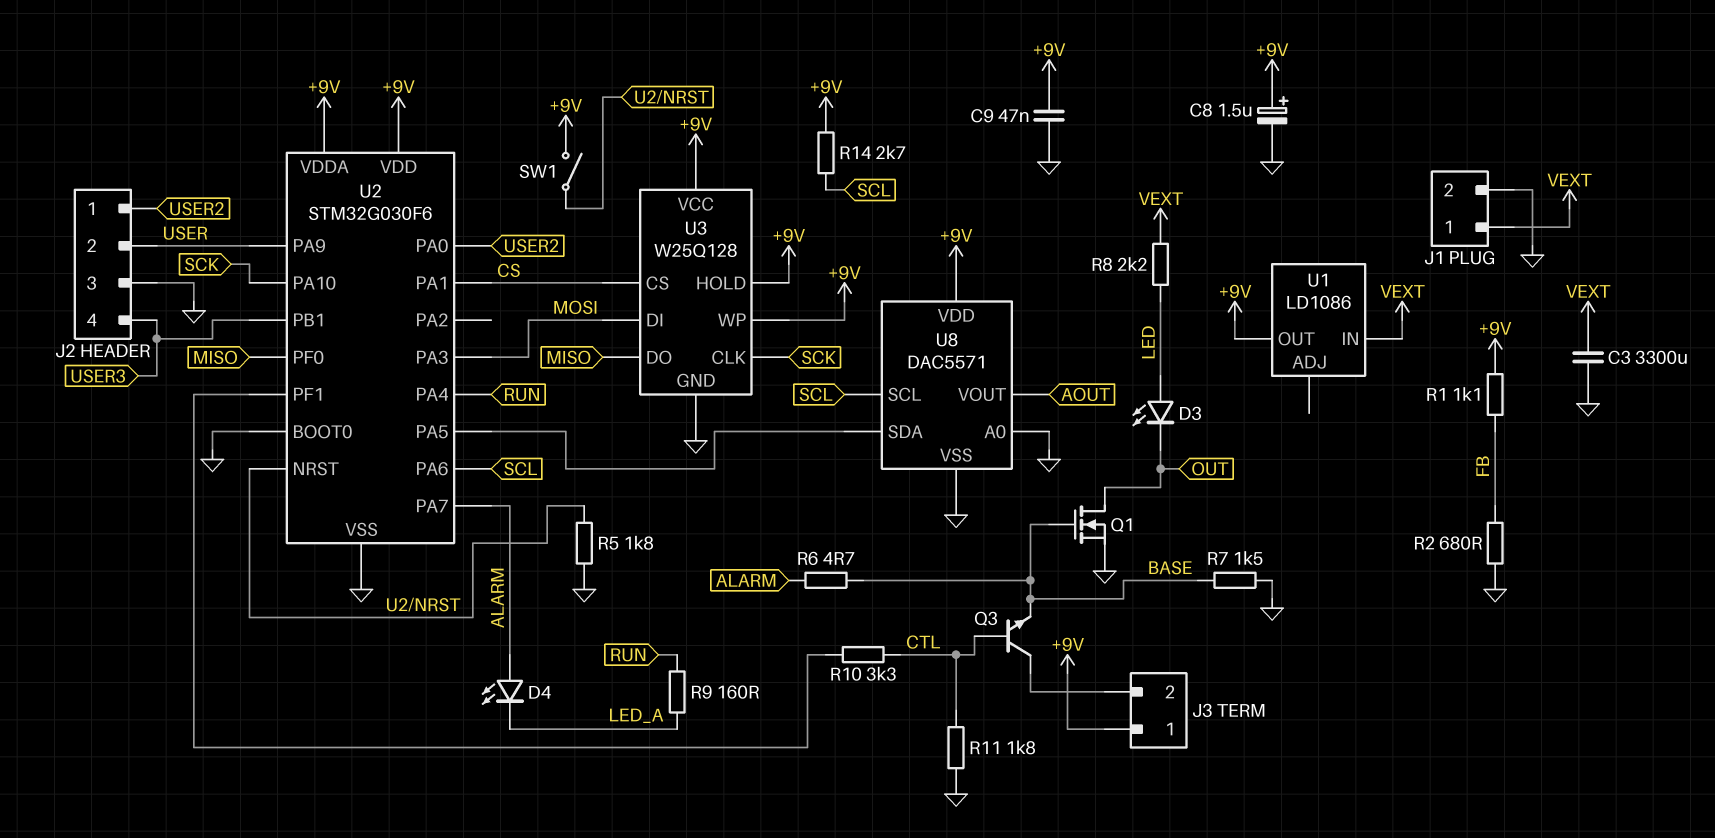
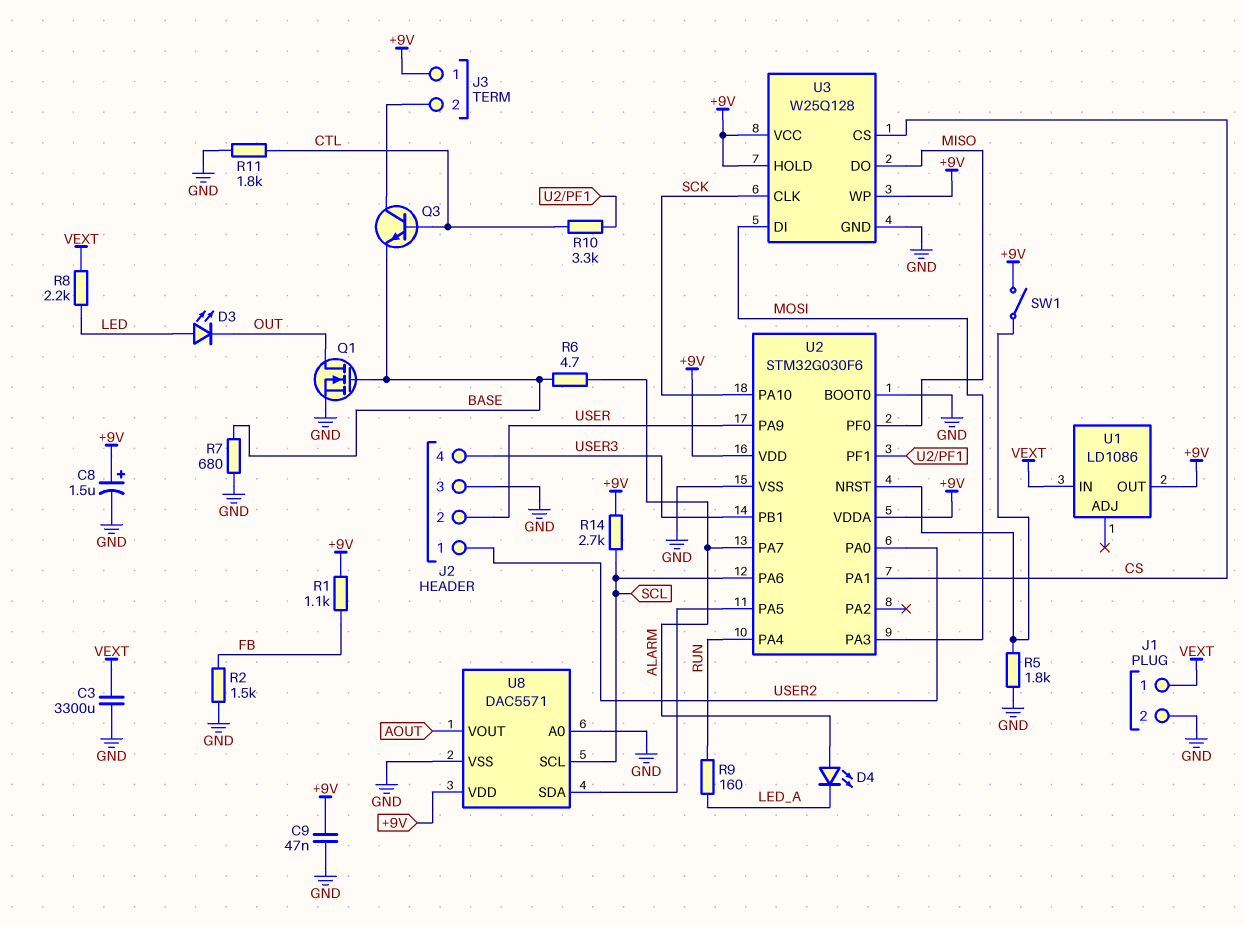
R2: 680 (FB, GND) -> 1.5k (FB, GND)
R7: 1.5k (BASE, GND) -> 680 (BASE, GND)

